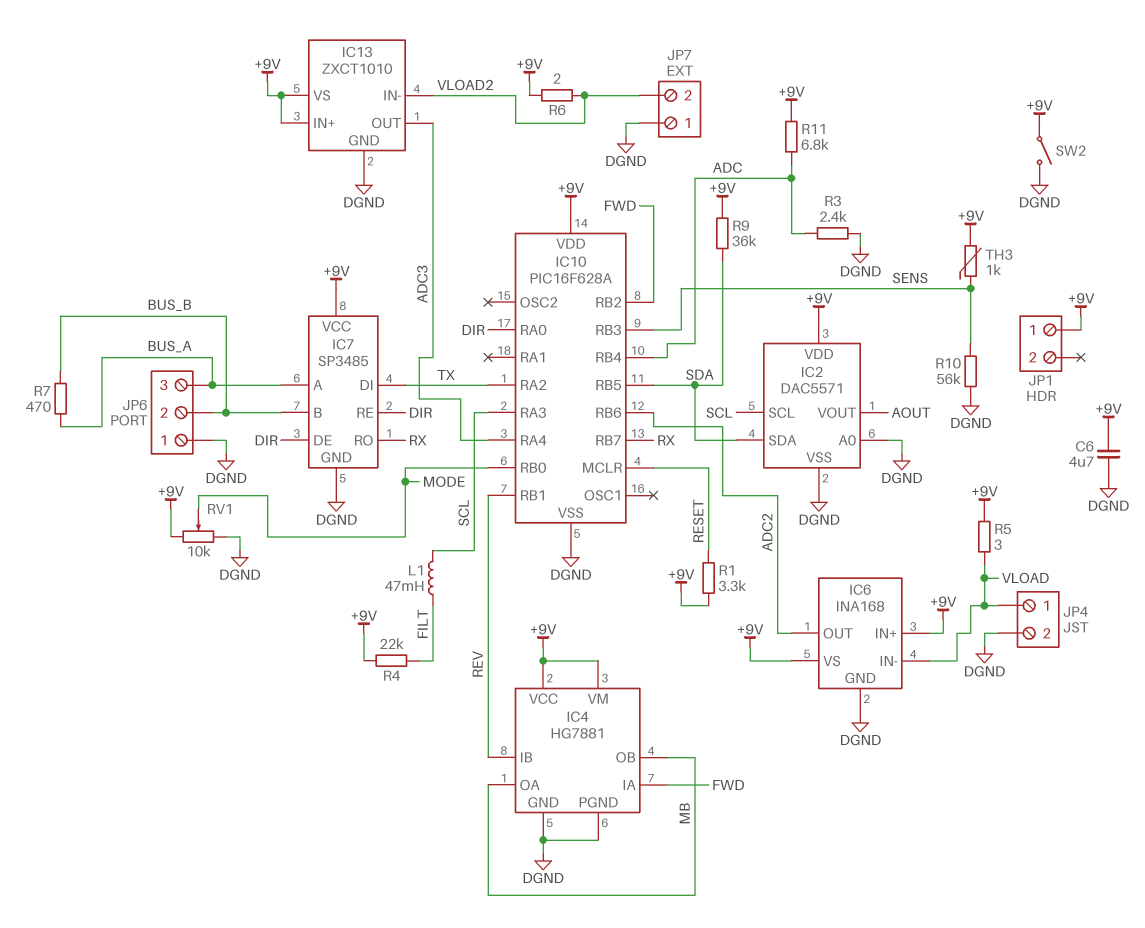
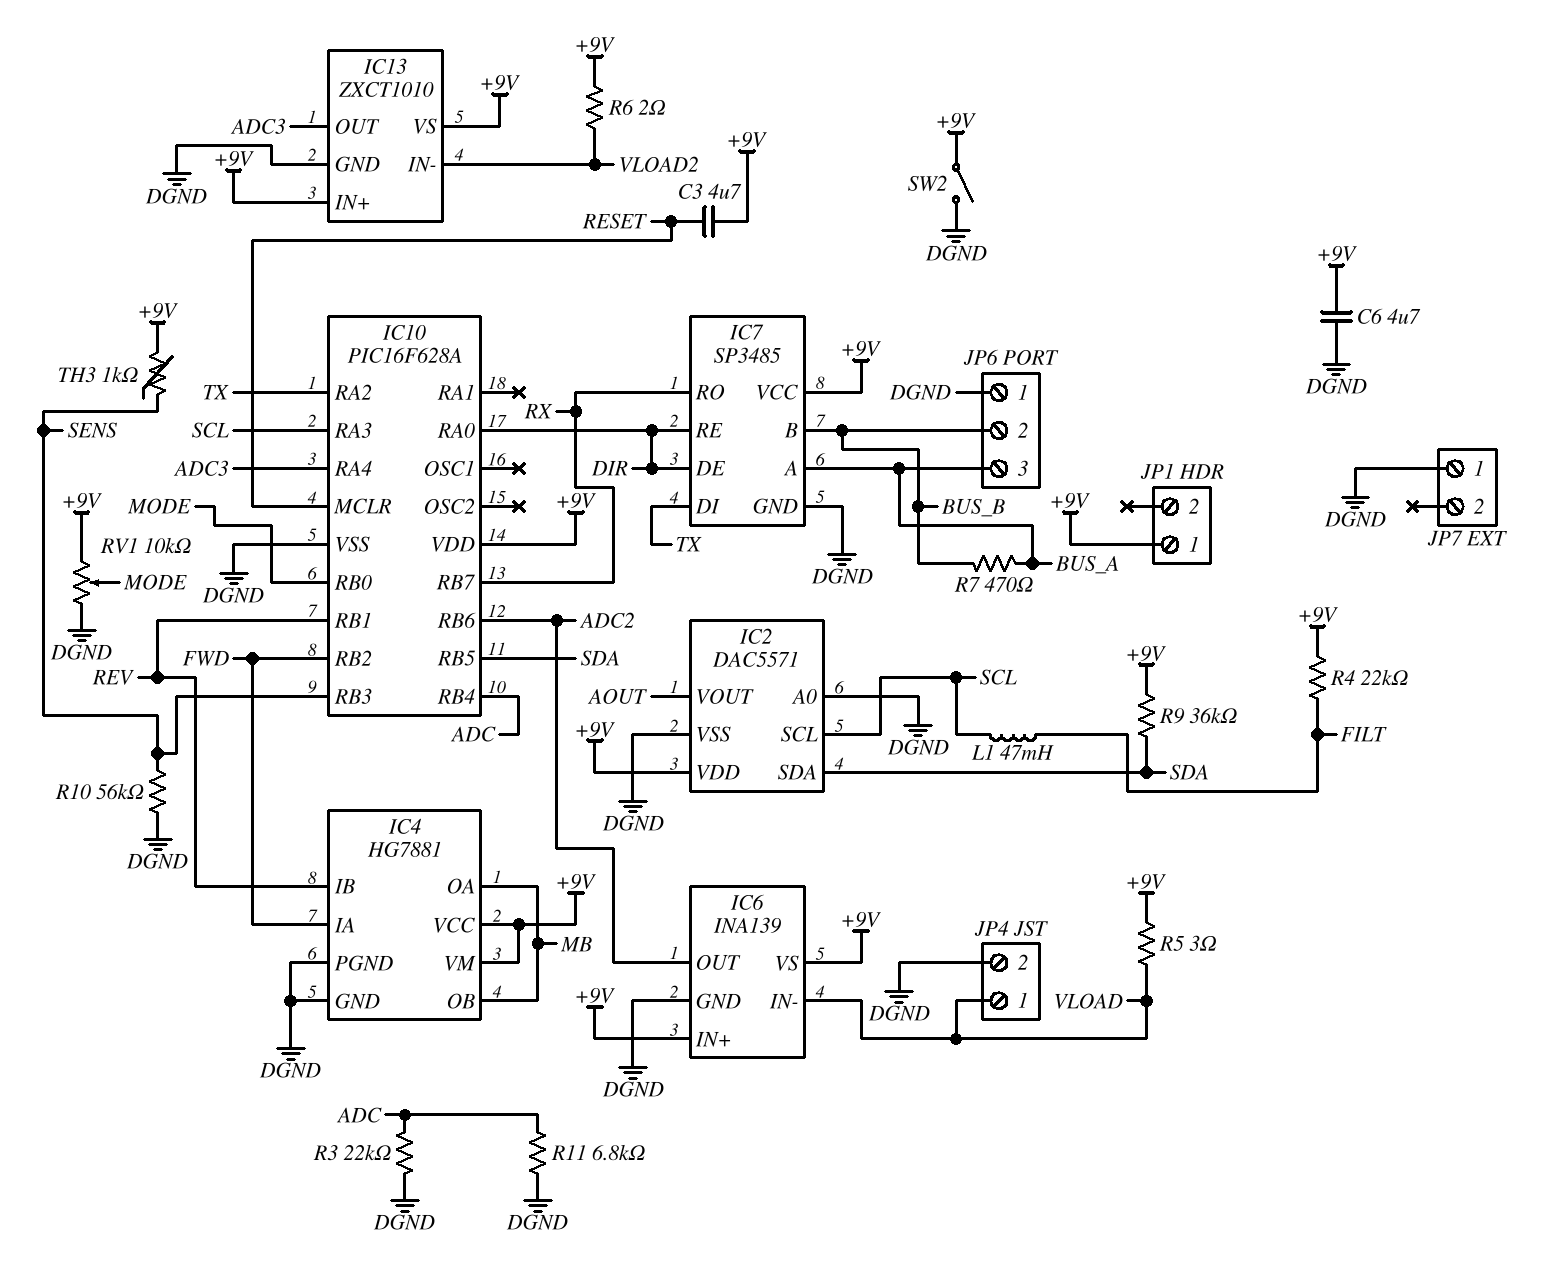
C3: none -> 4.7uF (+9V, RESET)
IC6: INA168 -> INA139
JP7 pin 2: VLOAD2 -> none
R1: 3.3k (+9V, RESET) -> none
R3: 2.4k (ADC, DGND) -> 22k (ADC, DGND)
R11: 6.8k (+9V, ADC) -> 6.8k (ADC, DGND)

